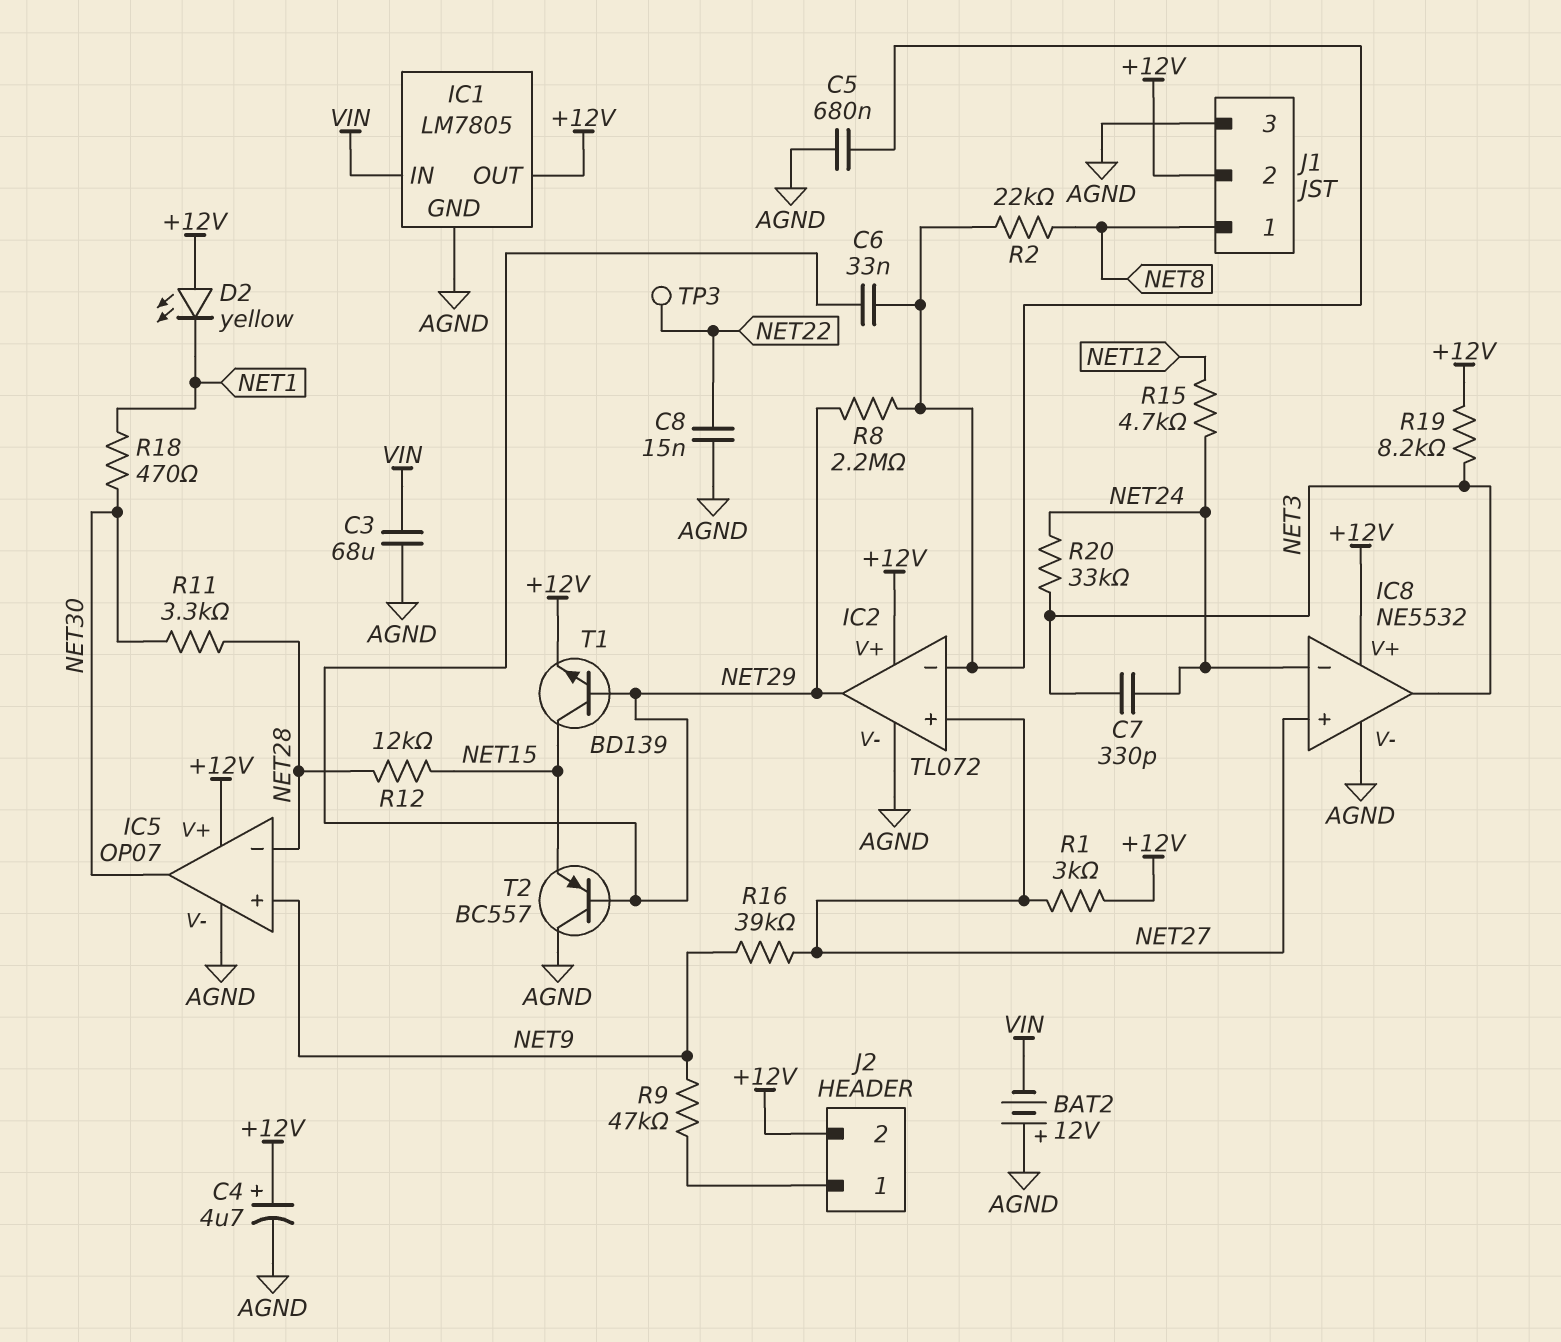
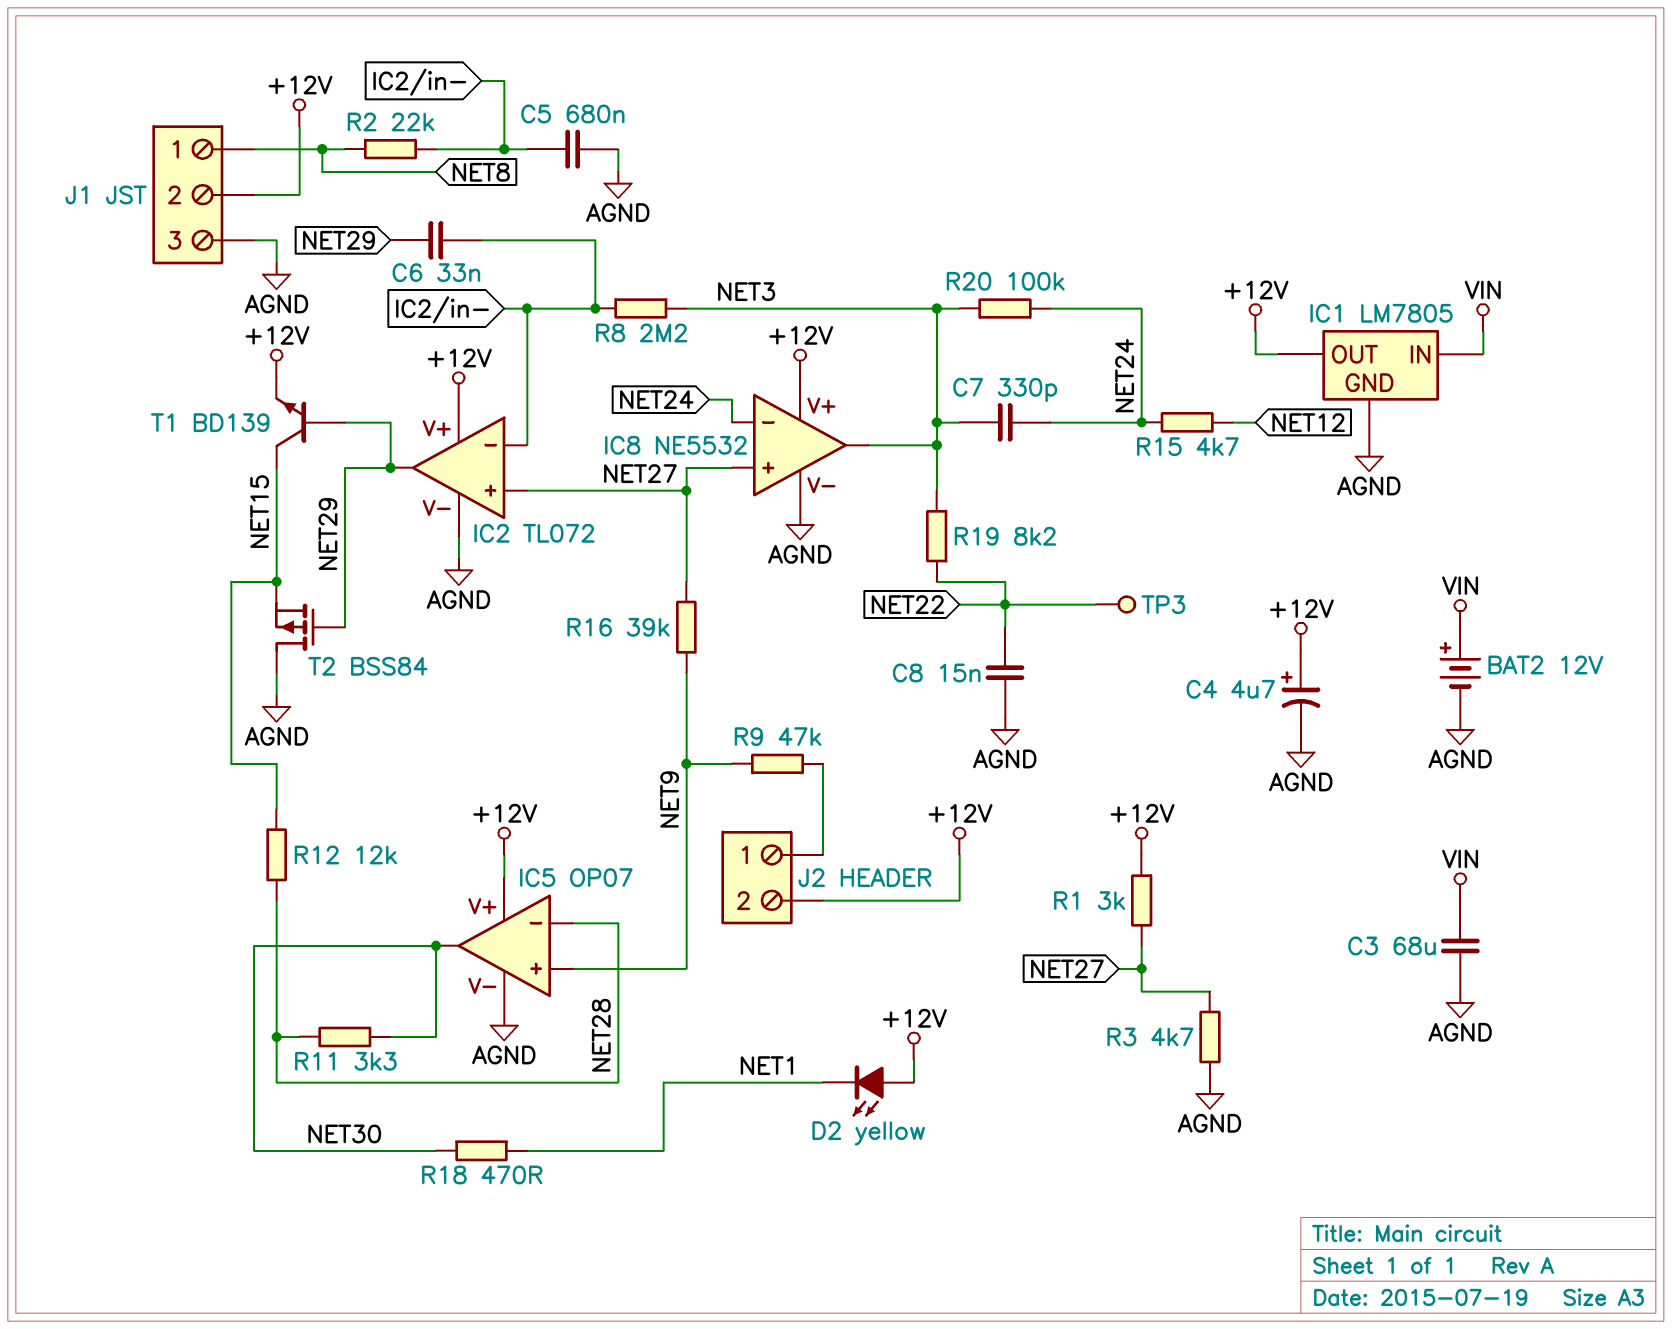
BAT2: 12V (plus AGND, minus VIN) -> 12V (plus VIN, minus AGND)
R3: none -> 4.7k (AGND, NET27)
R8: 2.2M (IC2/in-, NET29) -> 2.2M (IC2/in-, NET3)
R19: 8.2k (+12V, NET3) -> 8.2k (NET3, NET22)
R20: 33k (NET3, NET24) -> 100k (NET3, NET24)
T2: PNP BC557 (B NET29, C AGND, E NET15) -> PMOS BSS84 (G NET29, D AGND, S NET15)

